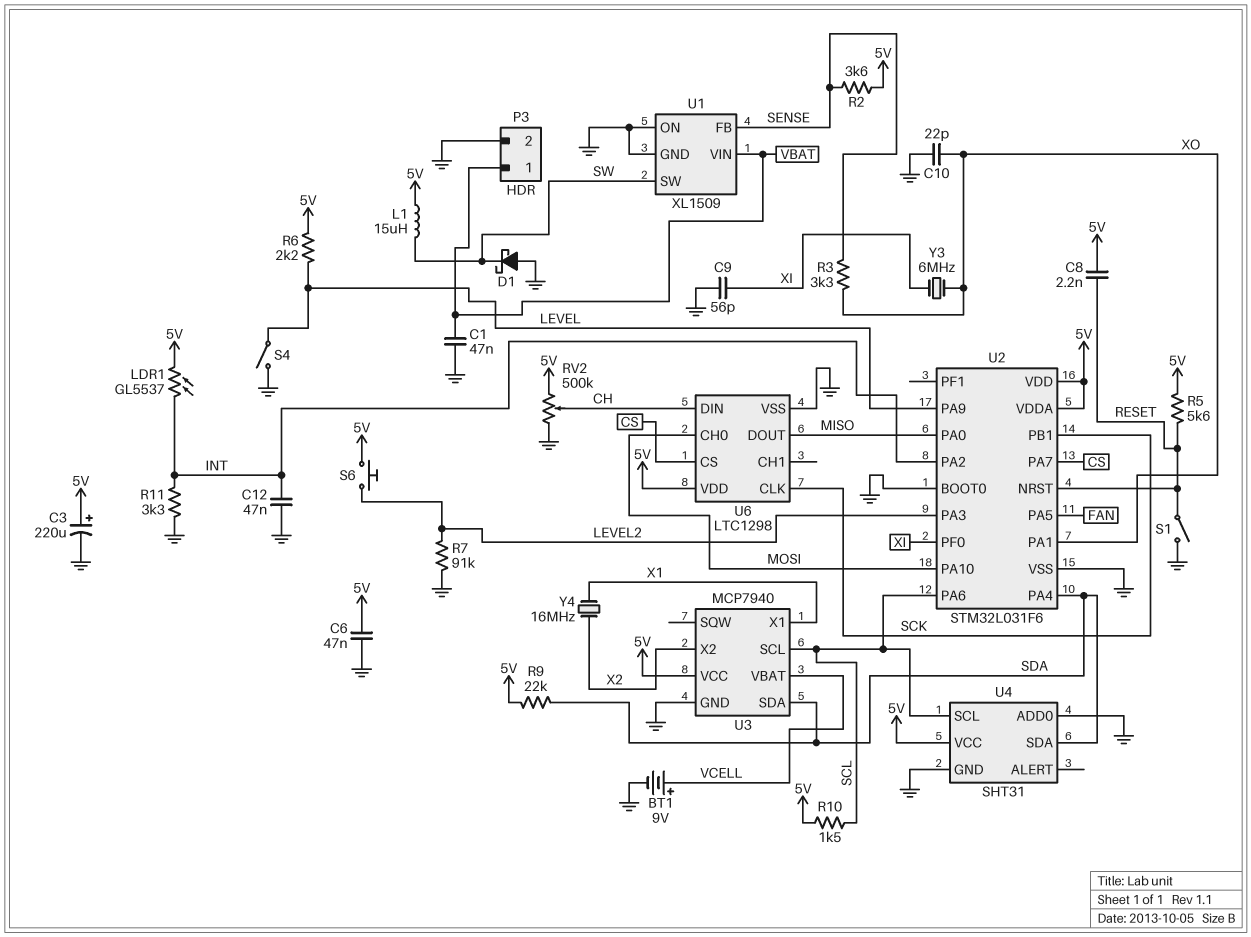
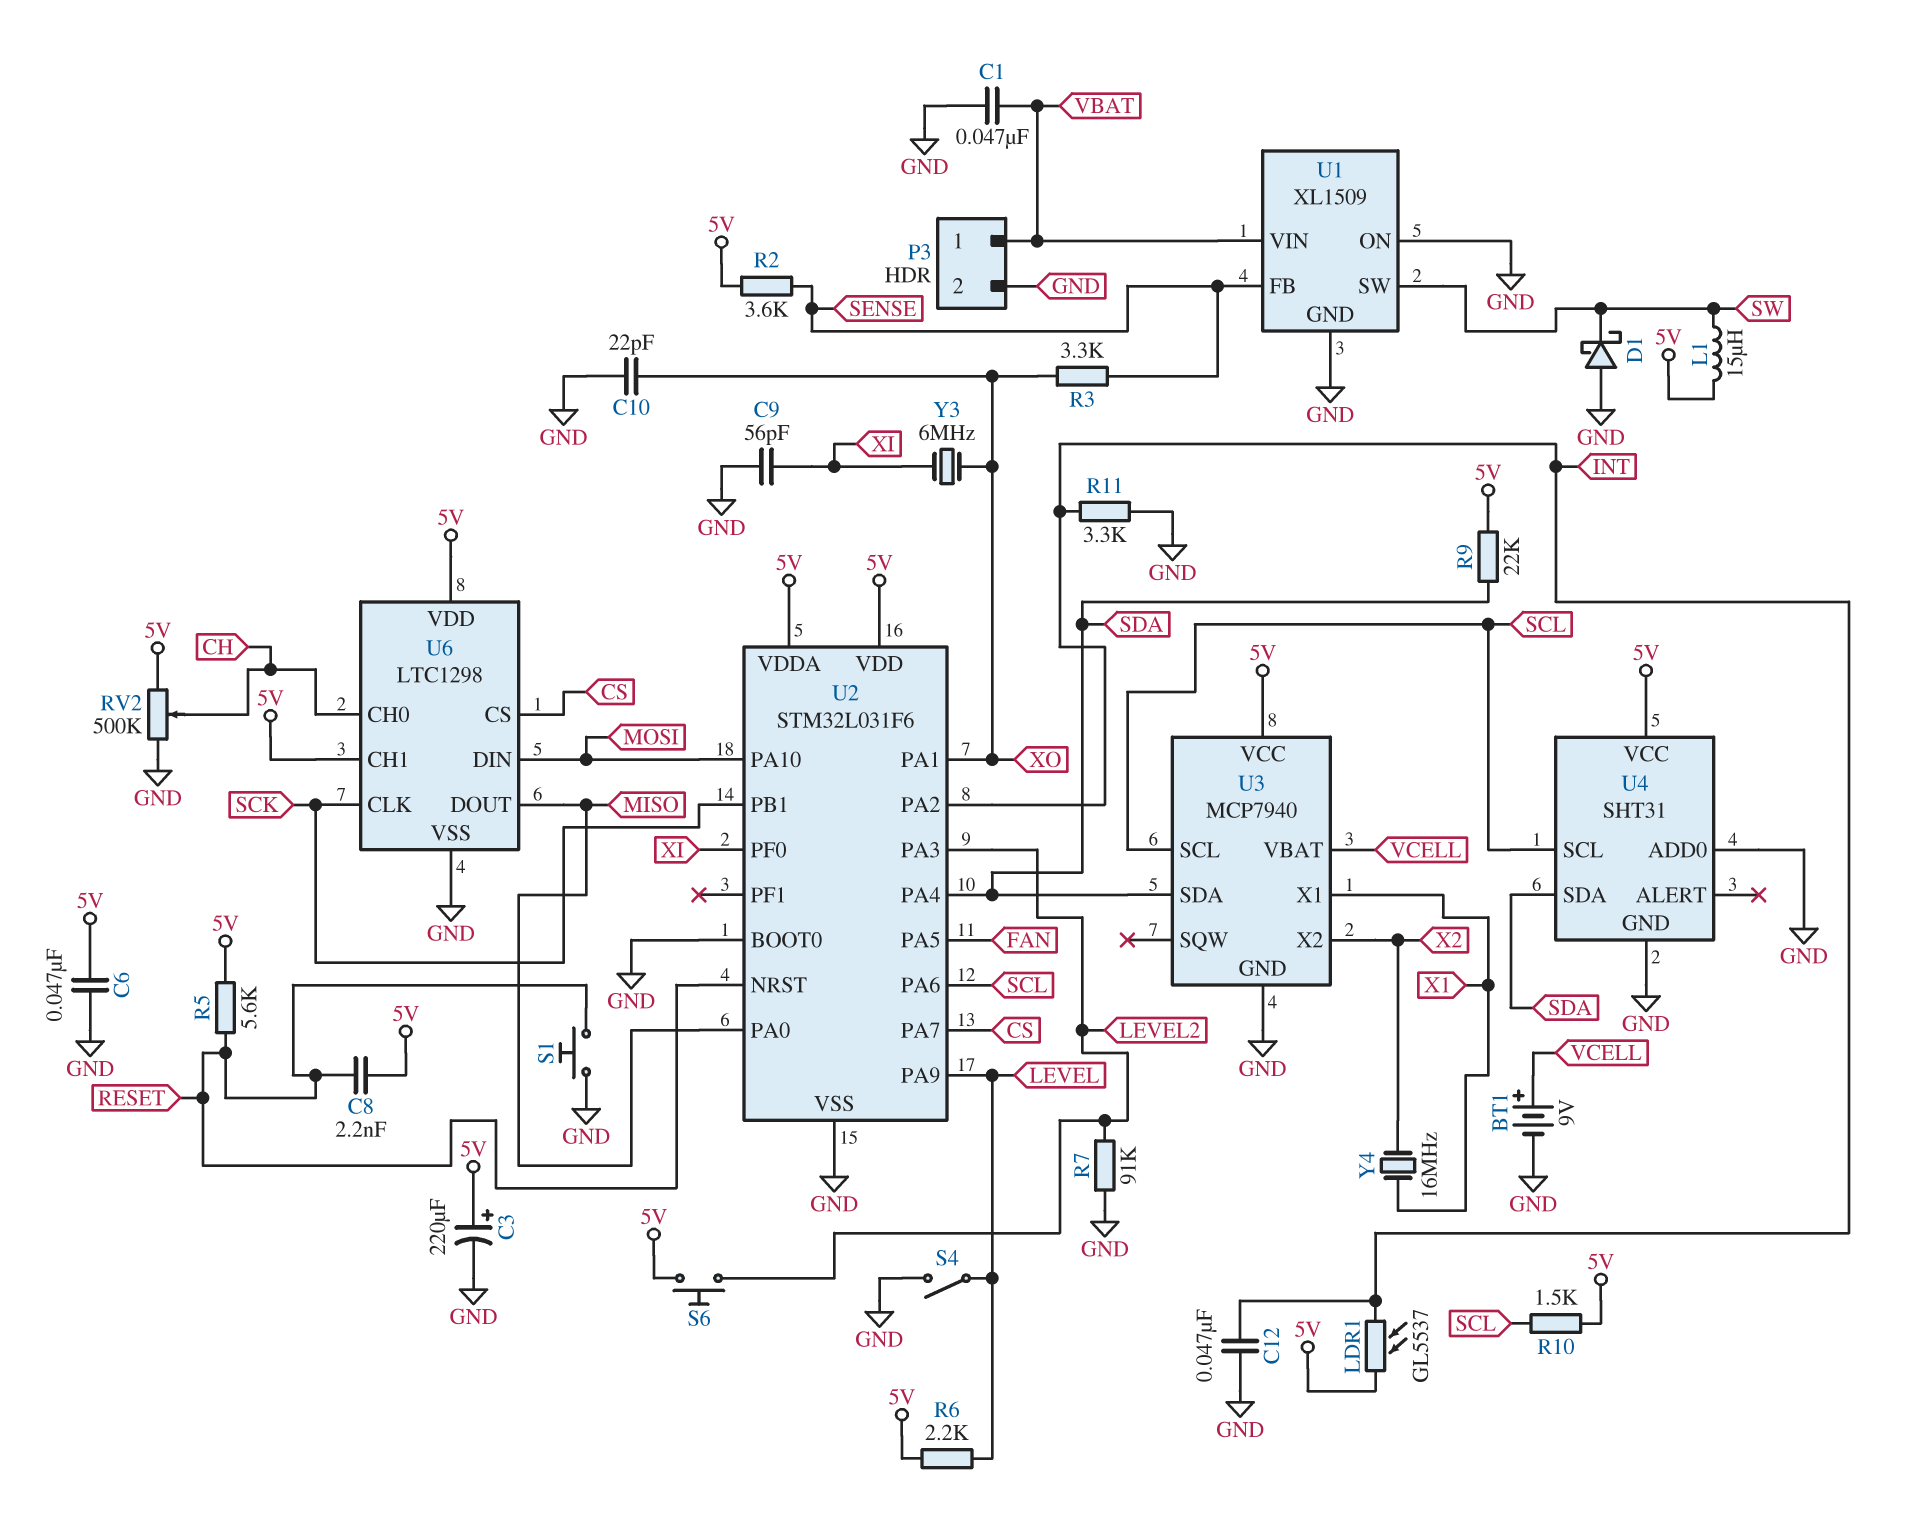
S1: switch (GND, RESET) -> button (GND, RESET)
U6 pin CH0: MOSI -> CH
U6 pin CH1: none -> 5V
U6 pin DIN: CH -> MOSI

